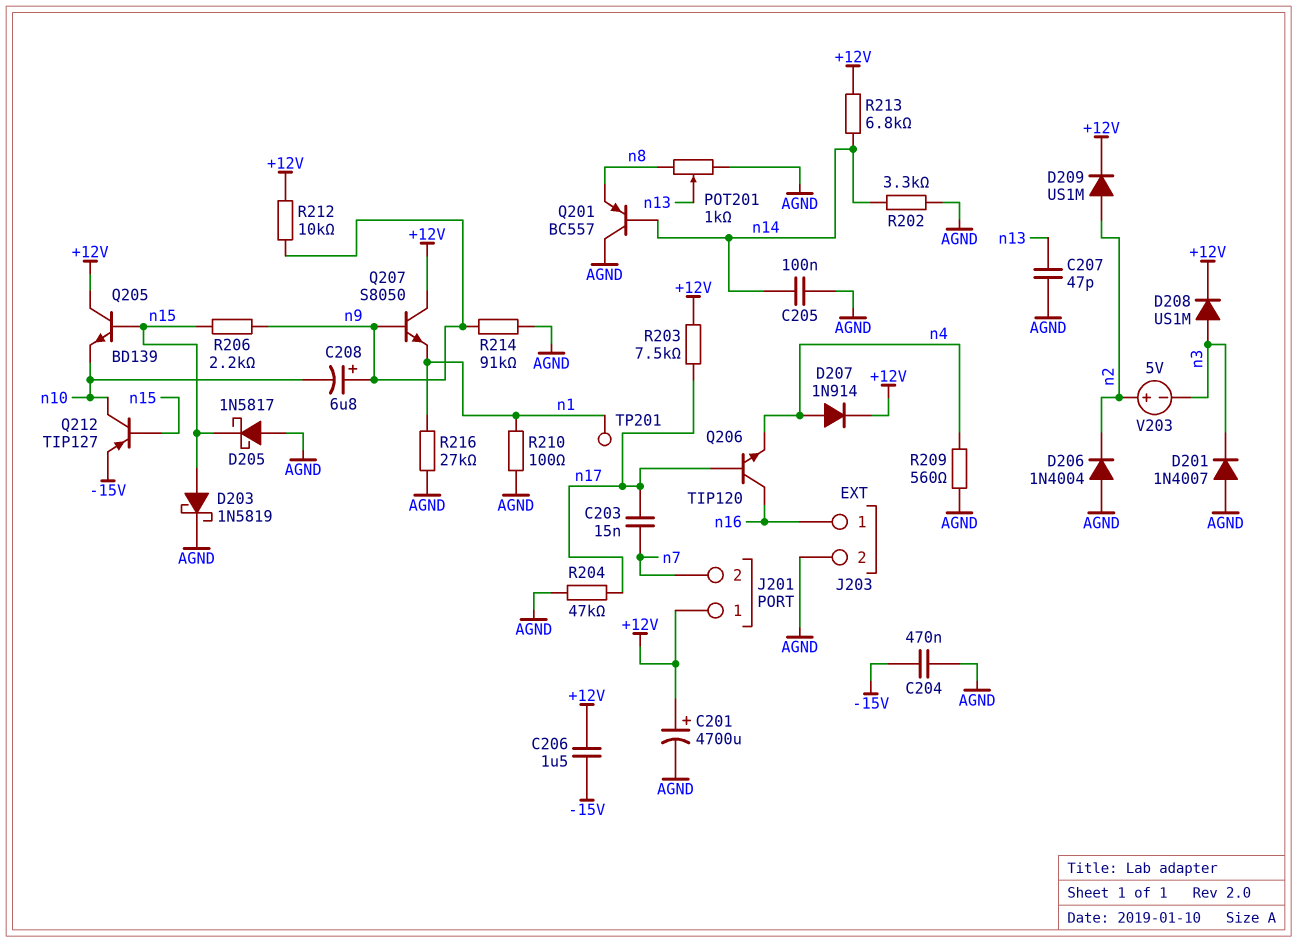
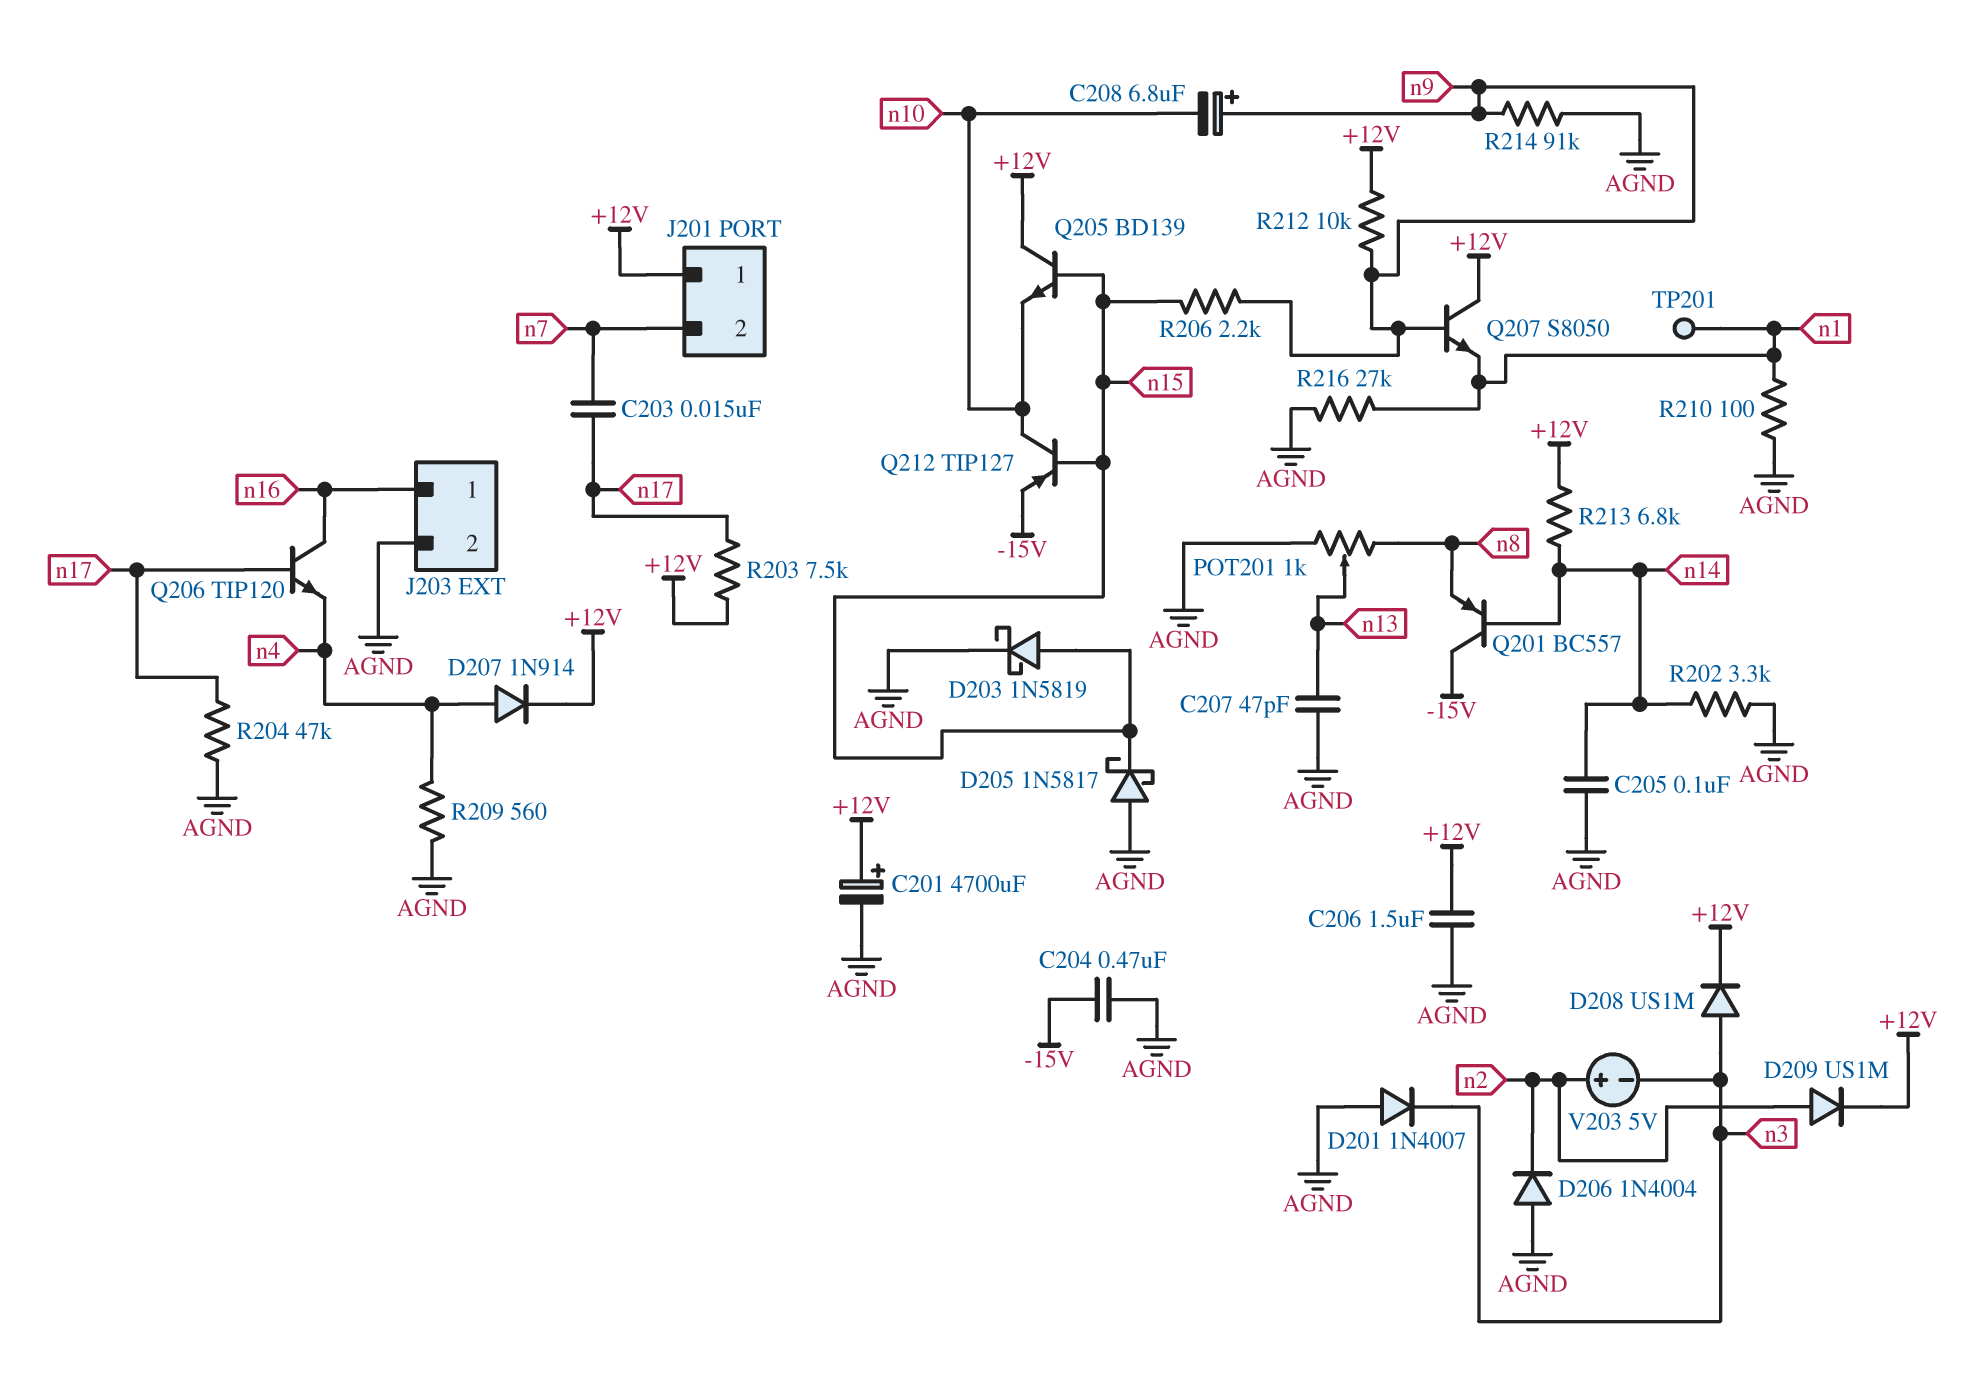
C206: 1.5uF (+12V, -15V) -> 1.5uF (+12V, AGND)
Q201: PNP BC557 (B n14, C AGND, E n8) -> PNP BC557 (B n14, C -15V, E n8)

